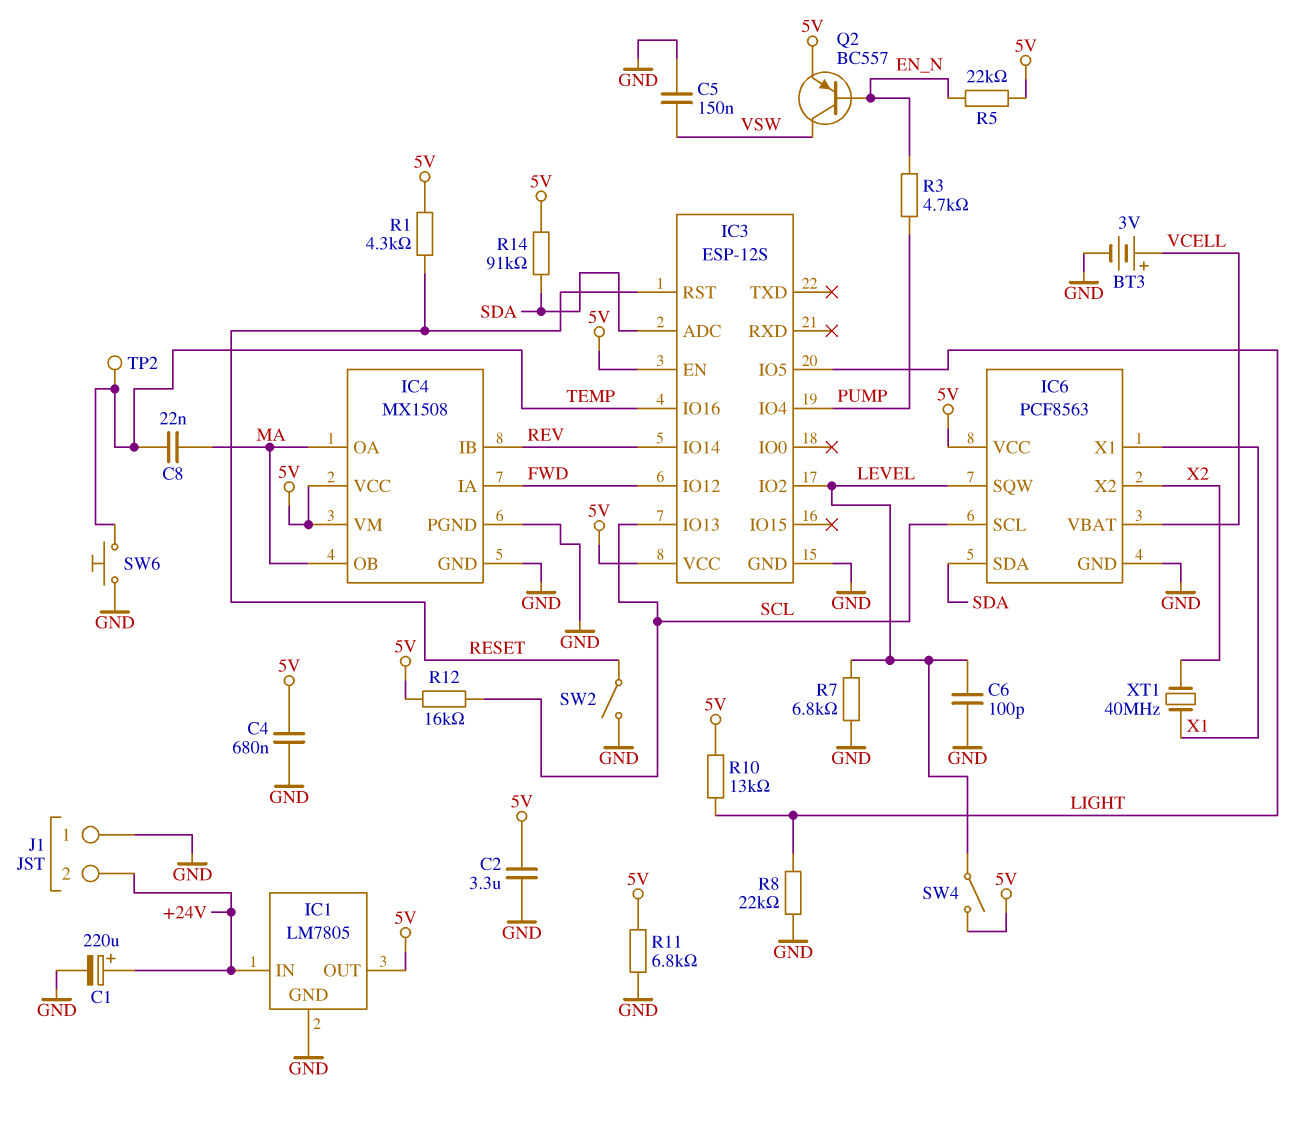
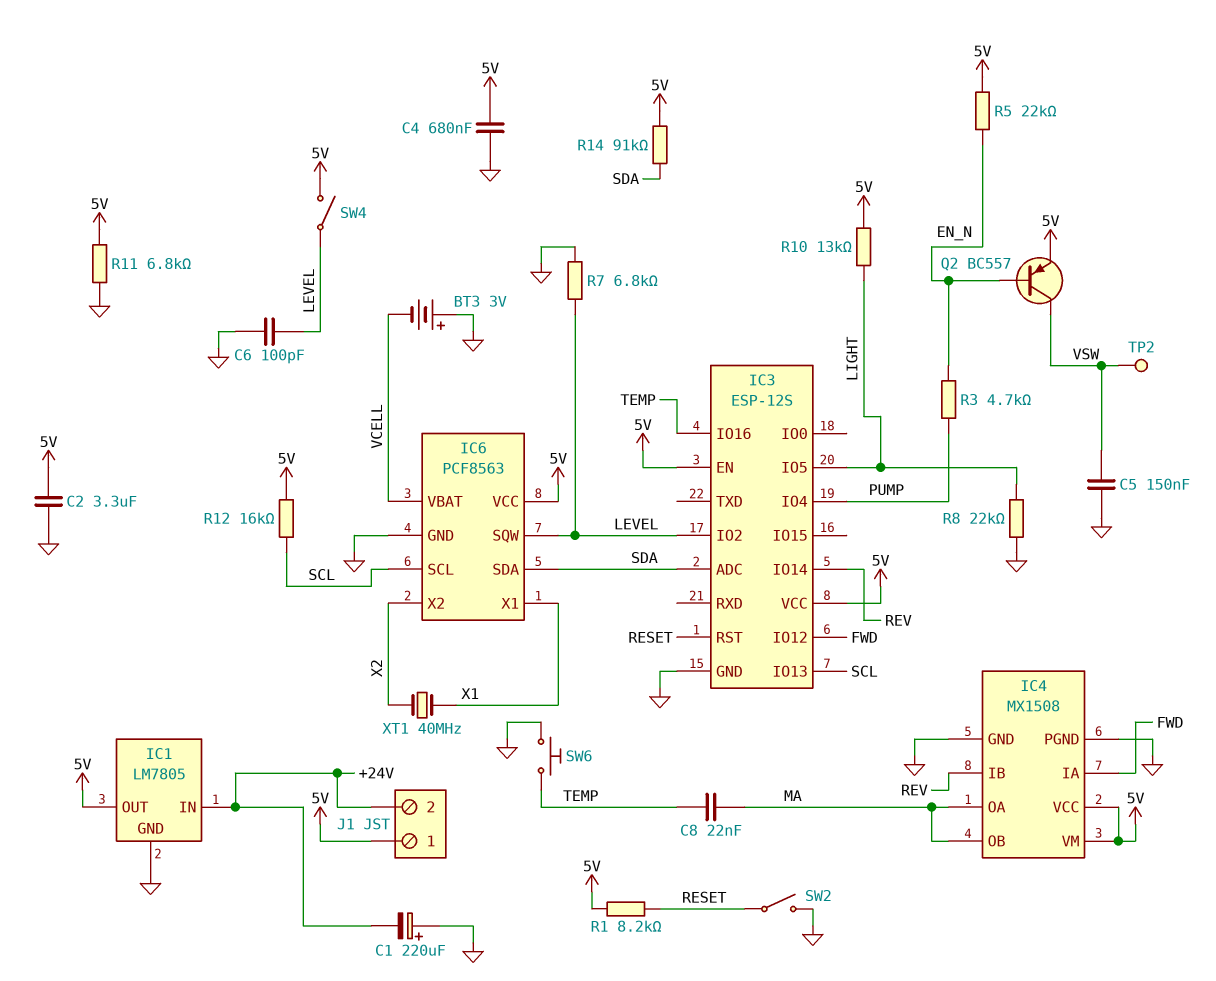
BT3: 3V (plus VCELL, minus GND) -> 3V (plus GND, minus VCELL)
C1: 220uF (plus +24V, minus GND) -> 220uF (plus GND, minus +24V)
J1 pin 1: GND -> 5V
R1: 4.3k (5V, RESET) -> 8.2k (5V, RESET)
TP2: test point (TEMP) -> test point (VSW)

